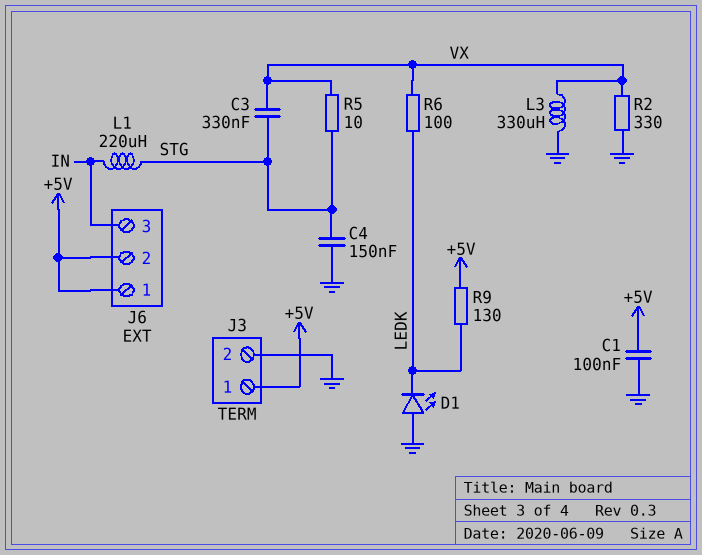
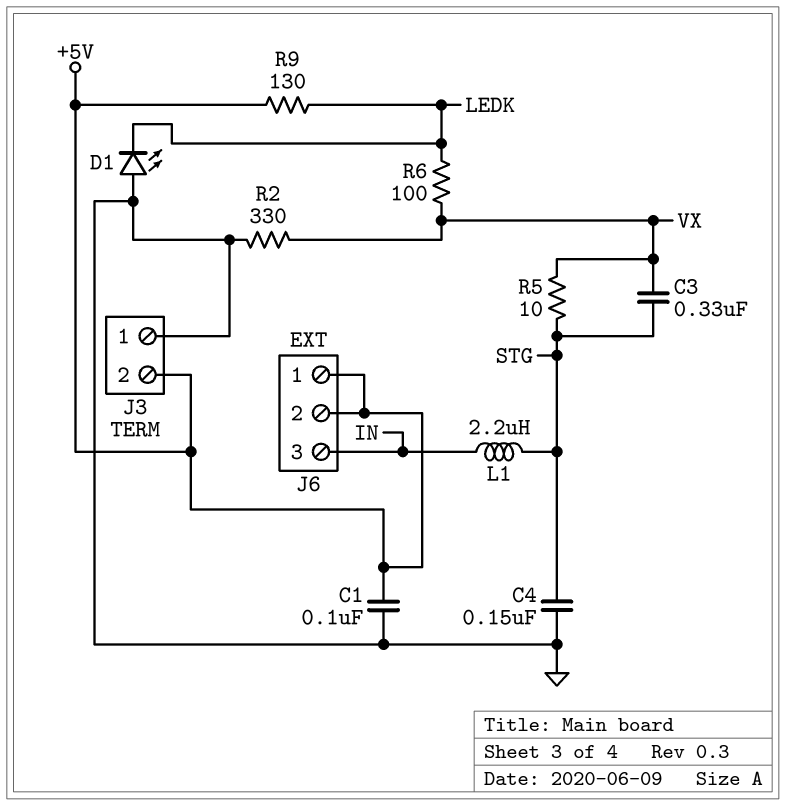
J3 pin 1: +5V -> GND
J3 pin 2: GND -> +5V
L1: 220uH (IN, STG) -> 2.2uH (IN, STG)
L3: 330uH (GND, VX) -> none

